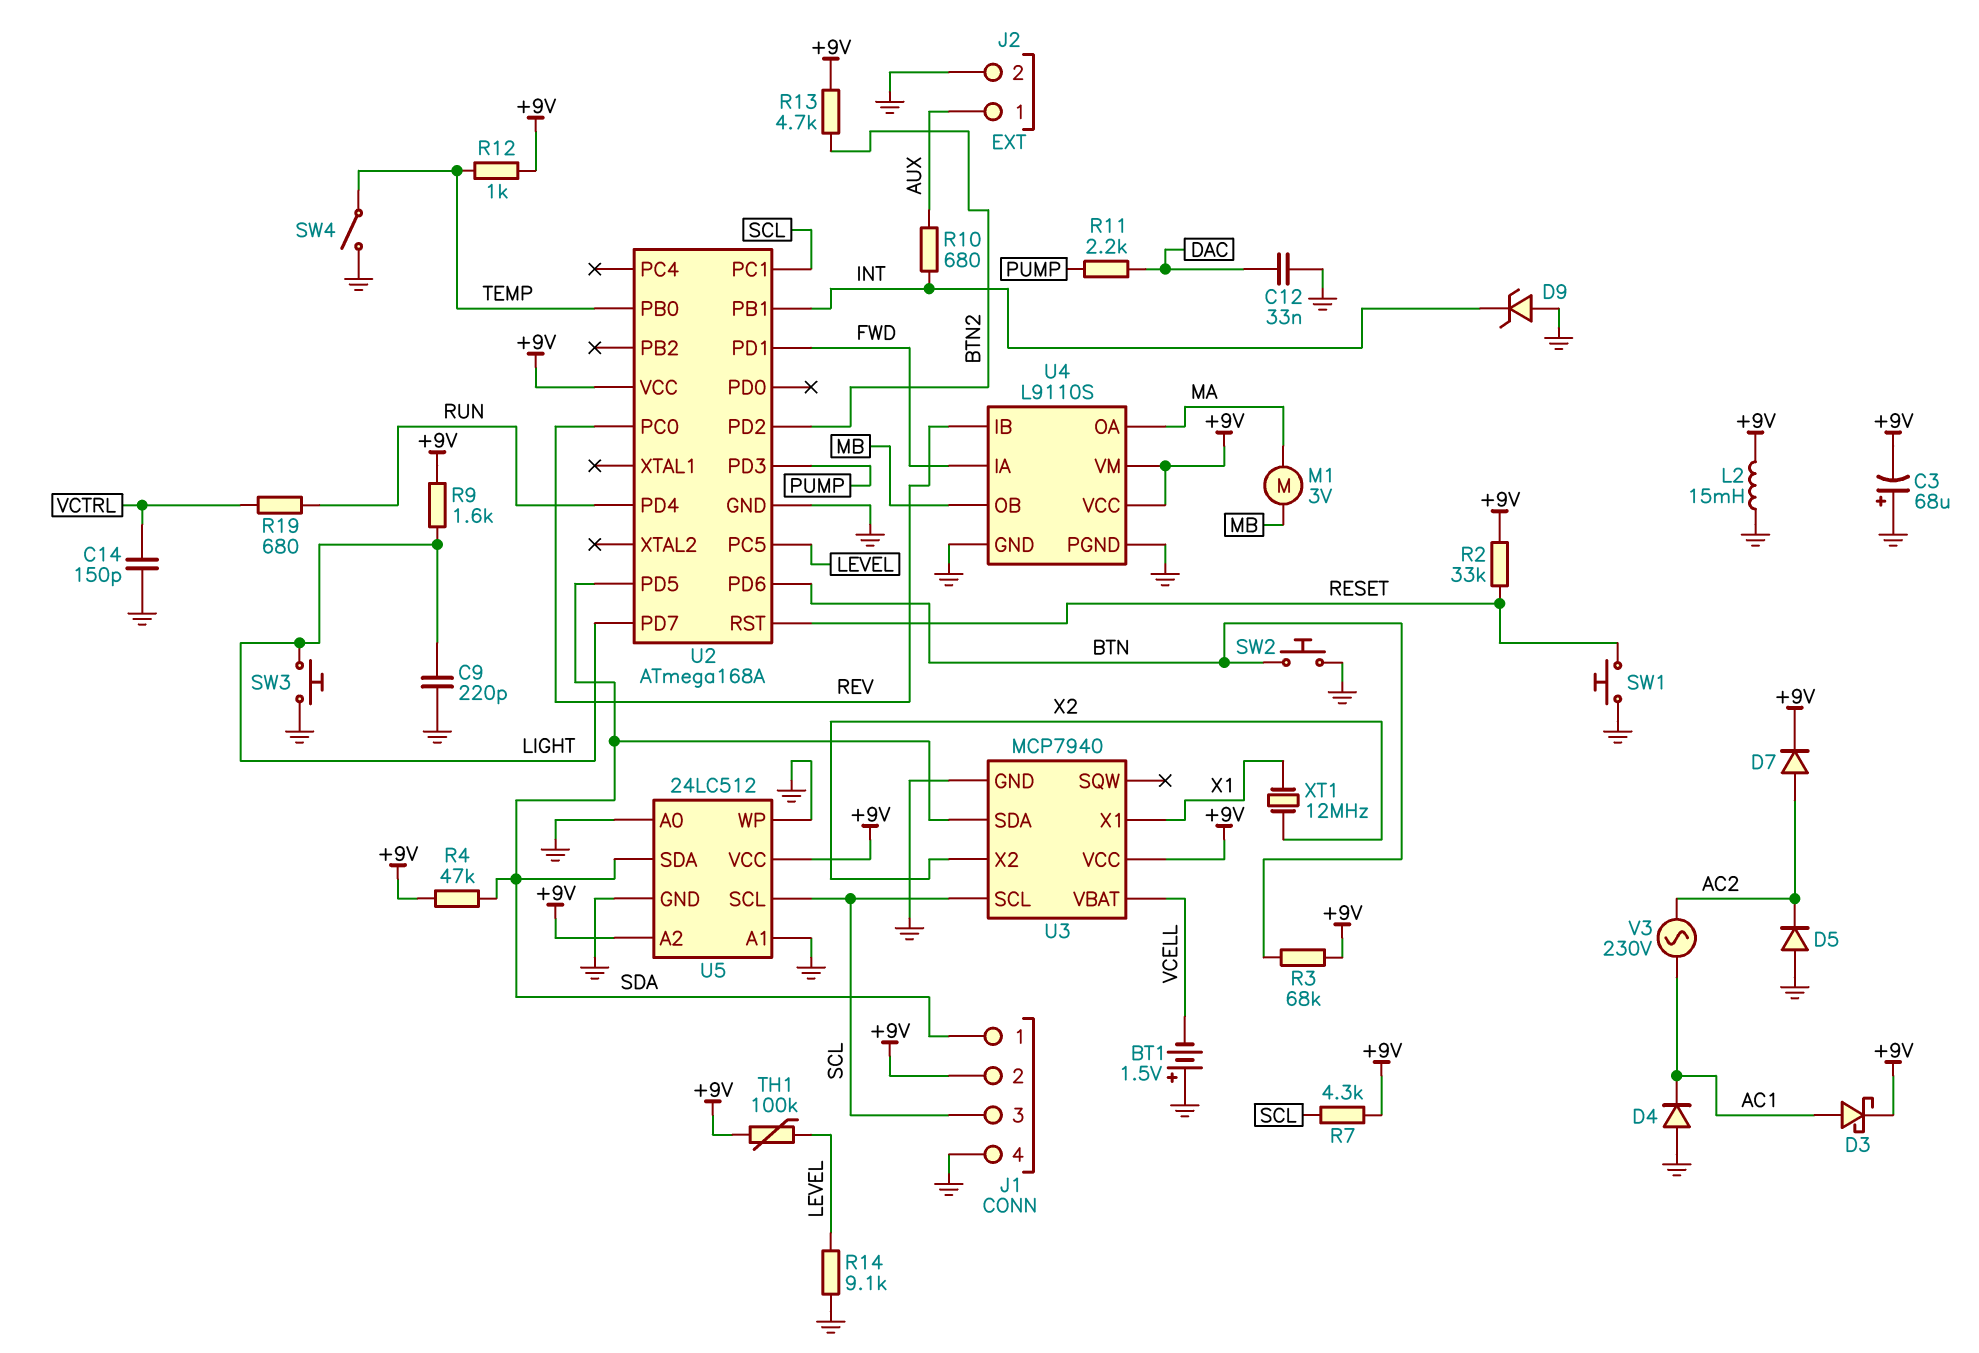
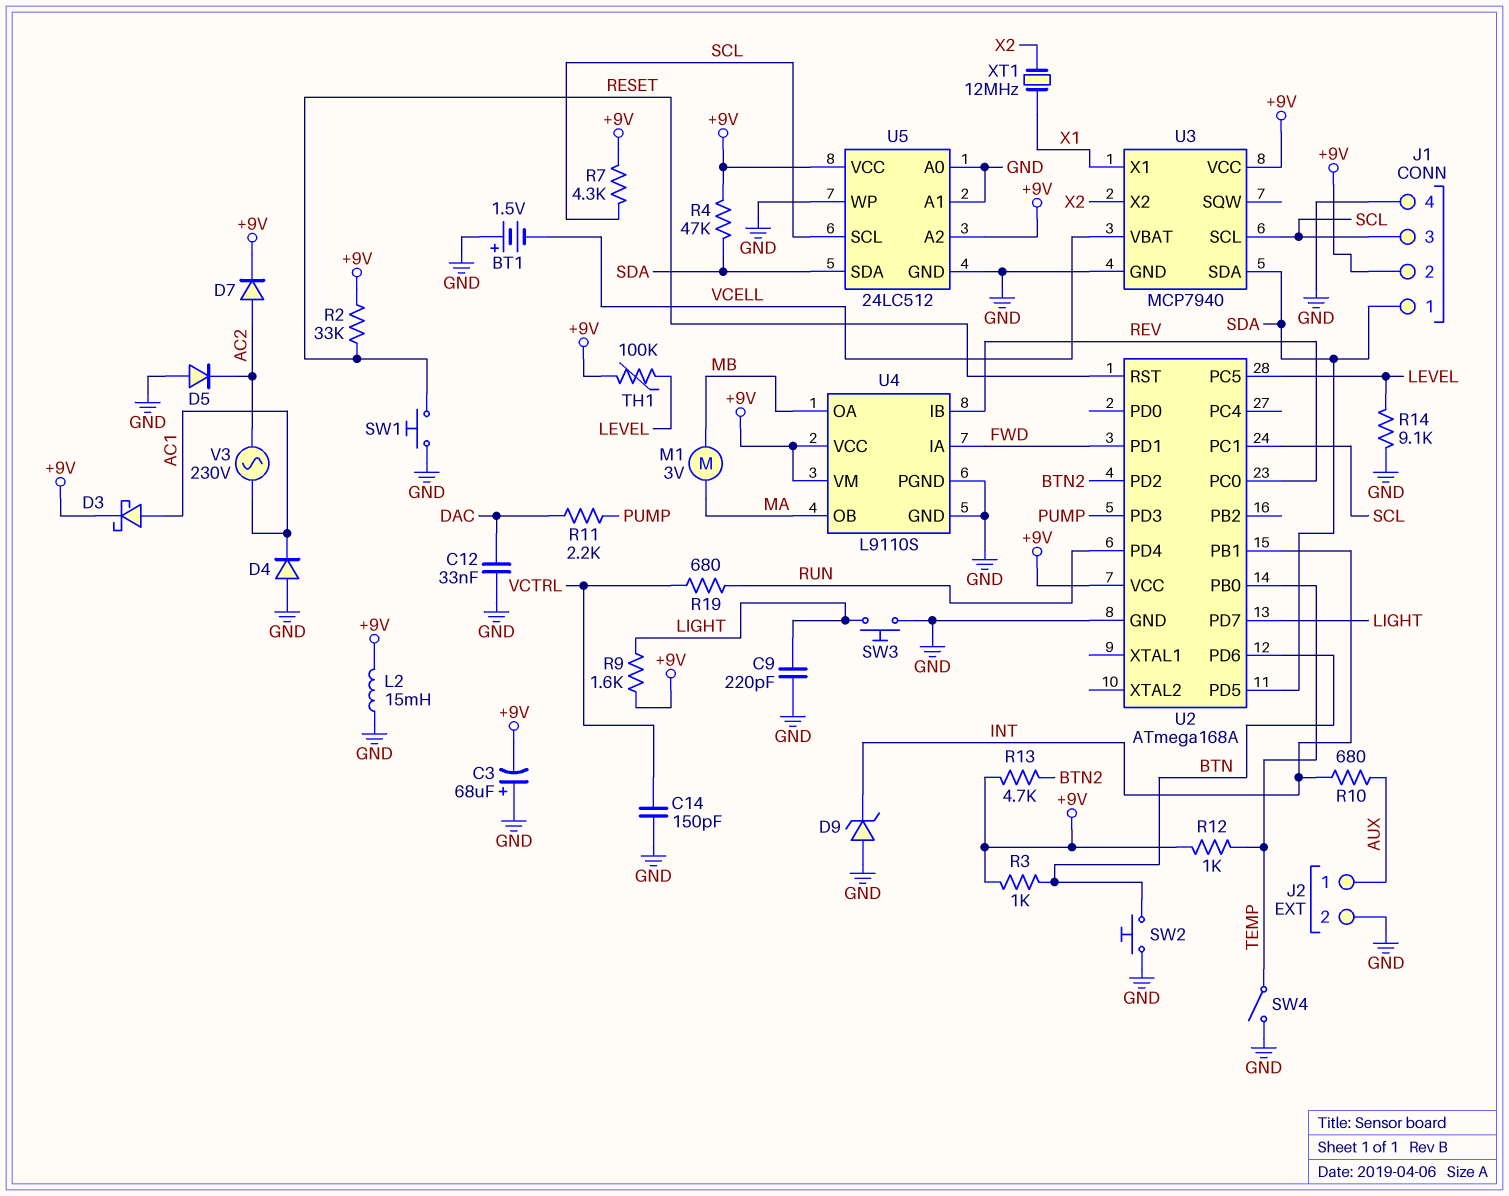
R3: 68k (+9V, BTN) -> 1k (+9V, BTN)
U4 pin OA: MA -> MB
U4 pin OB: MB -> MA

